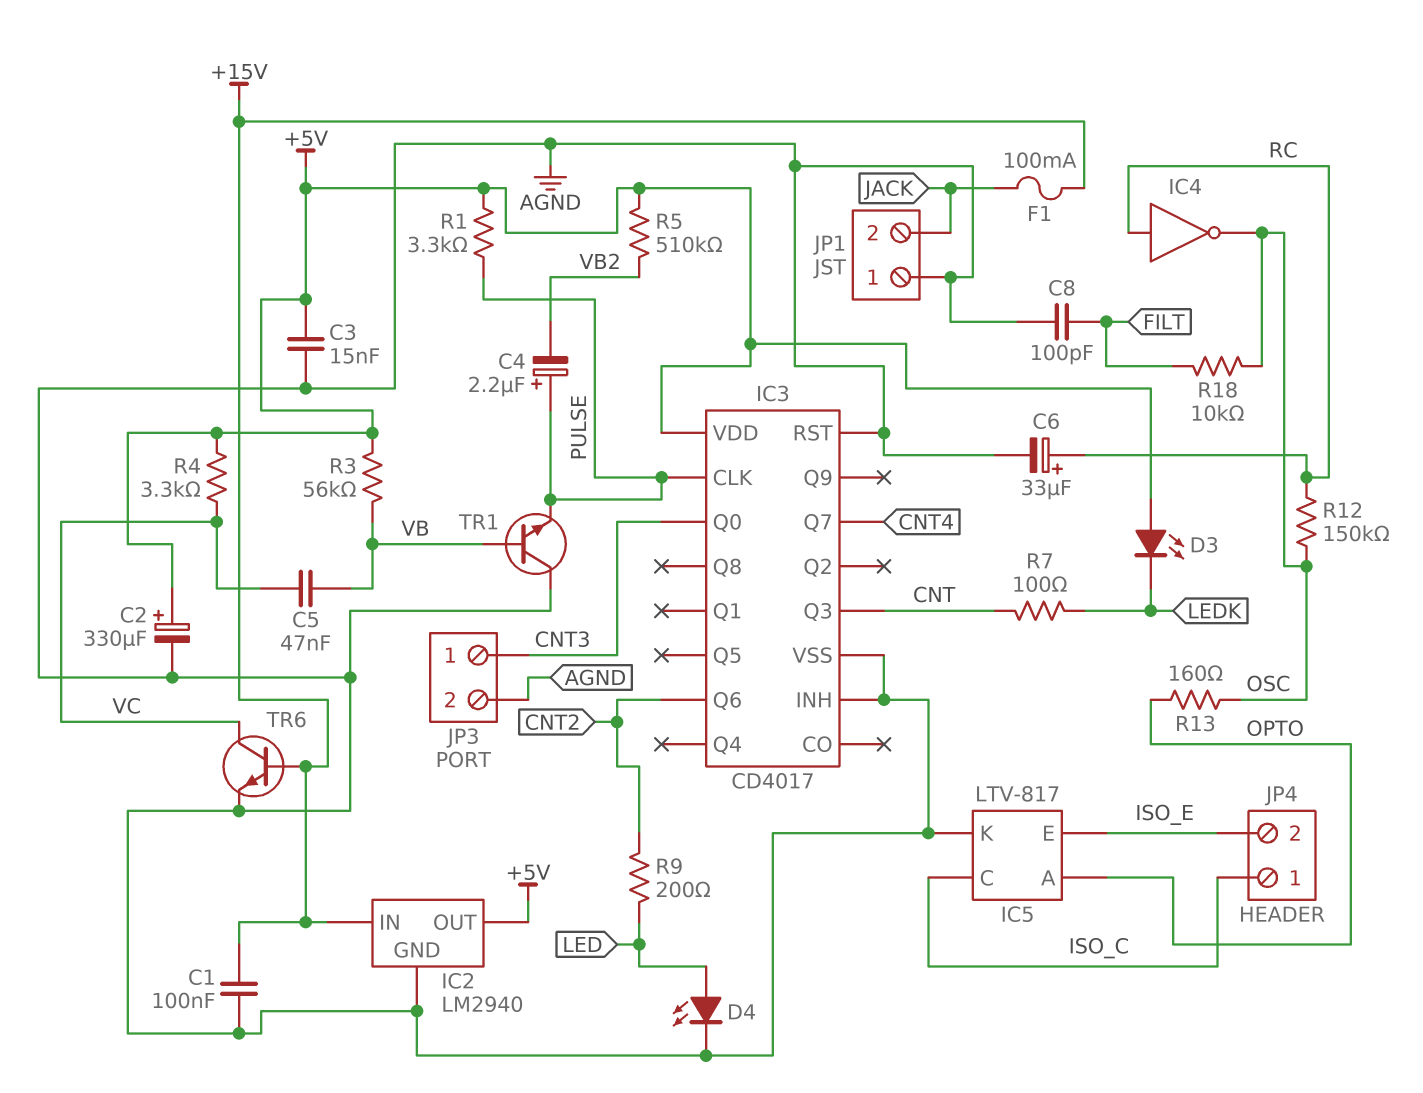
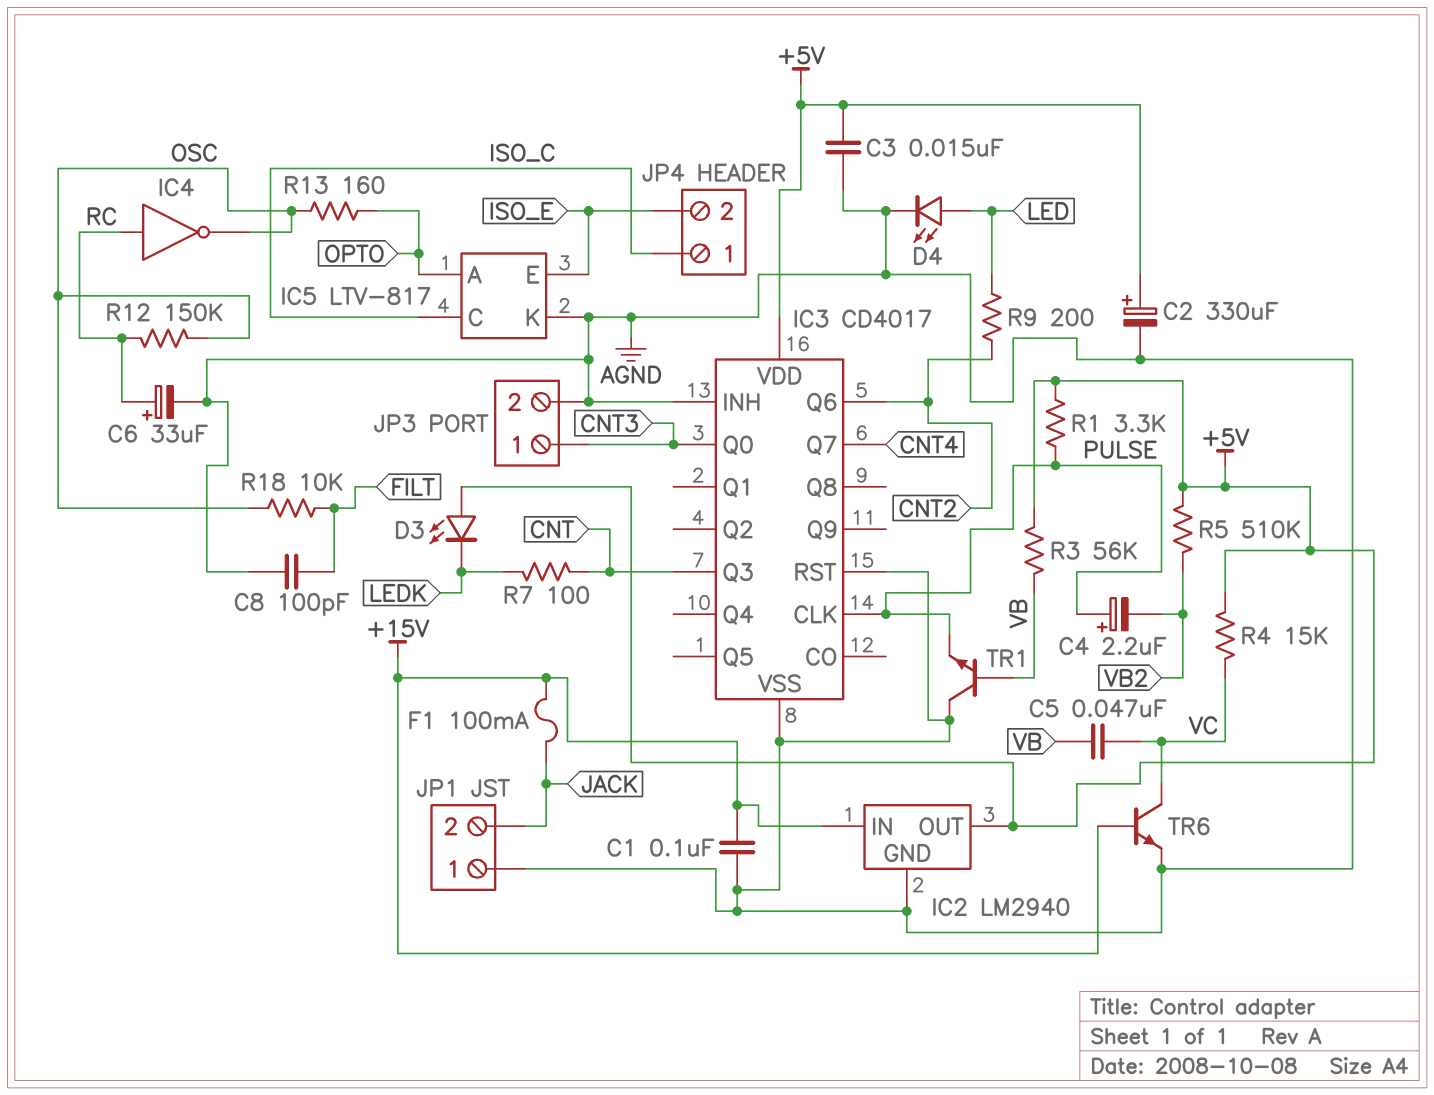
R4: 3.3k (+5V, VC) -> 15k (+5V, VC)

